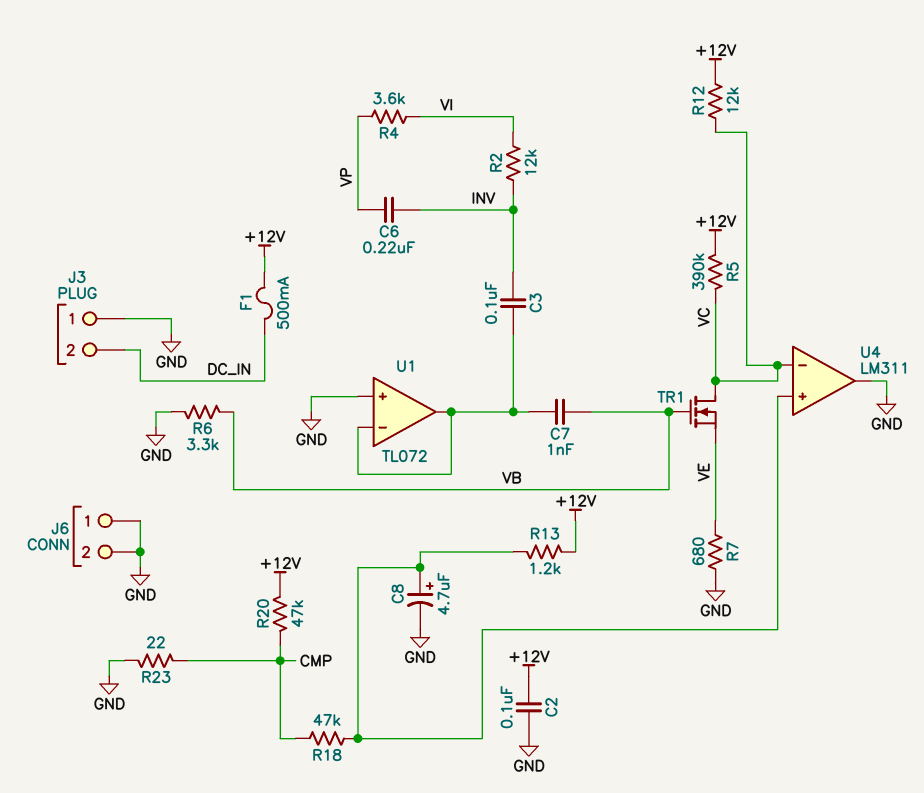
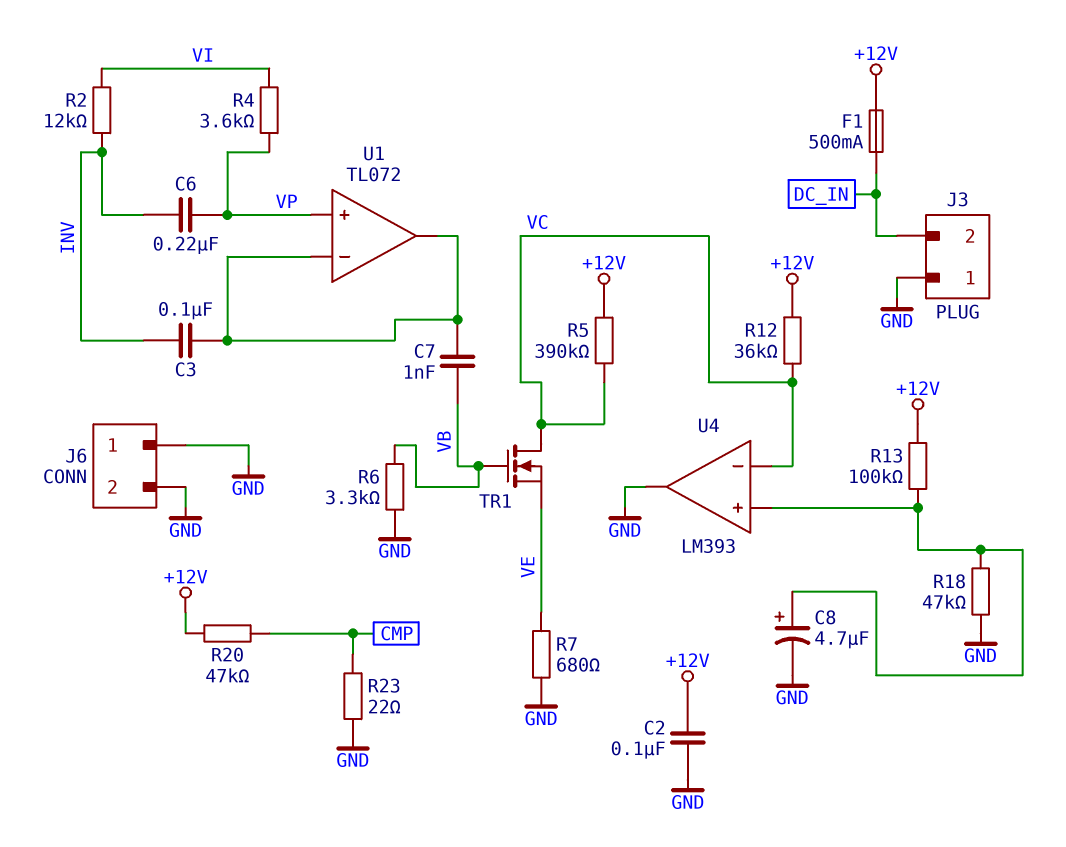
R12: 12k (+12V, VC) -> 36k (+12V, VC)
R13: 1.2k (+12V, U4/in+) -> 100k (+12V, U4/in+)
R18: 47k (CMP, U4/in+) -> 47k (GND, U4/in+)
U1 pin in+: GND -> VP
U4: LM311 -> LM393

